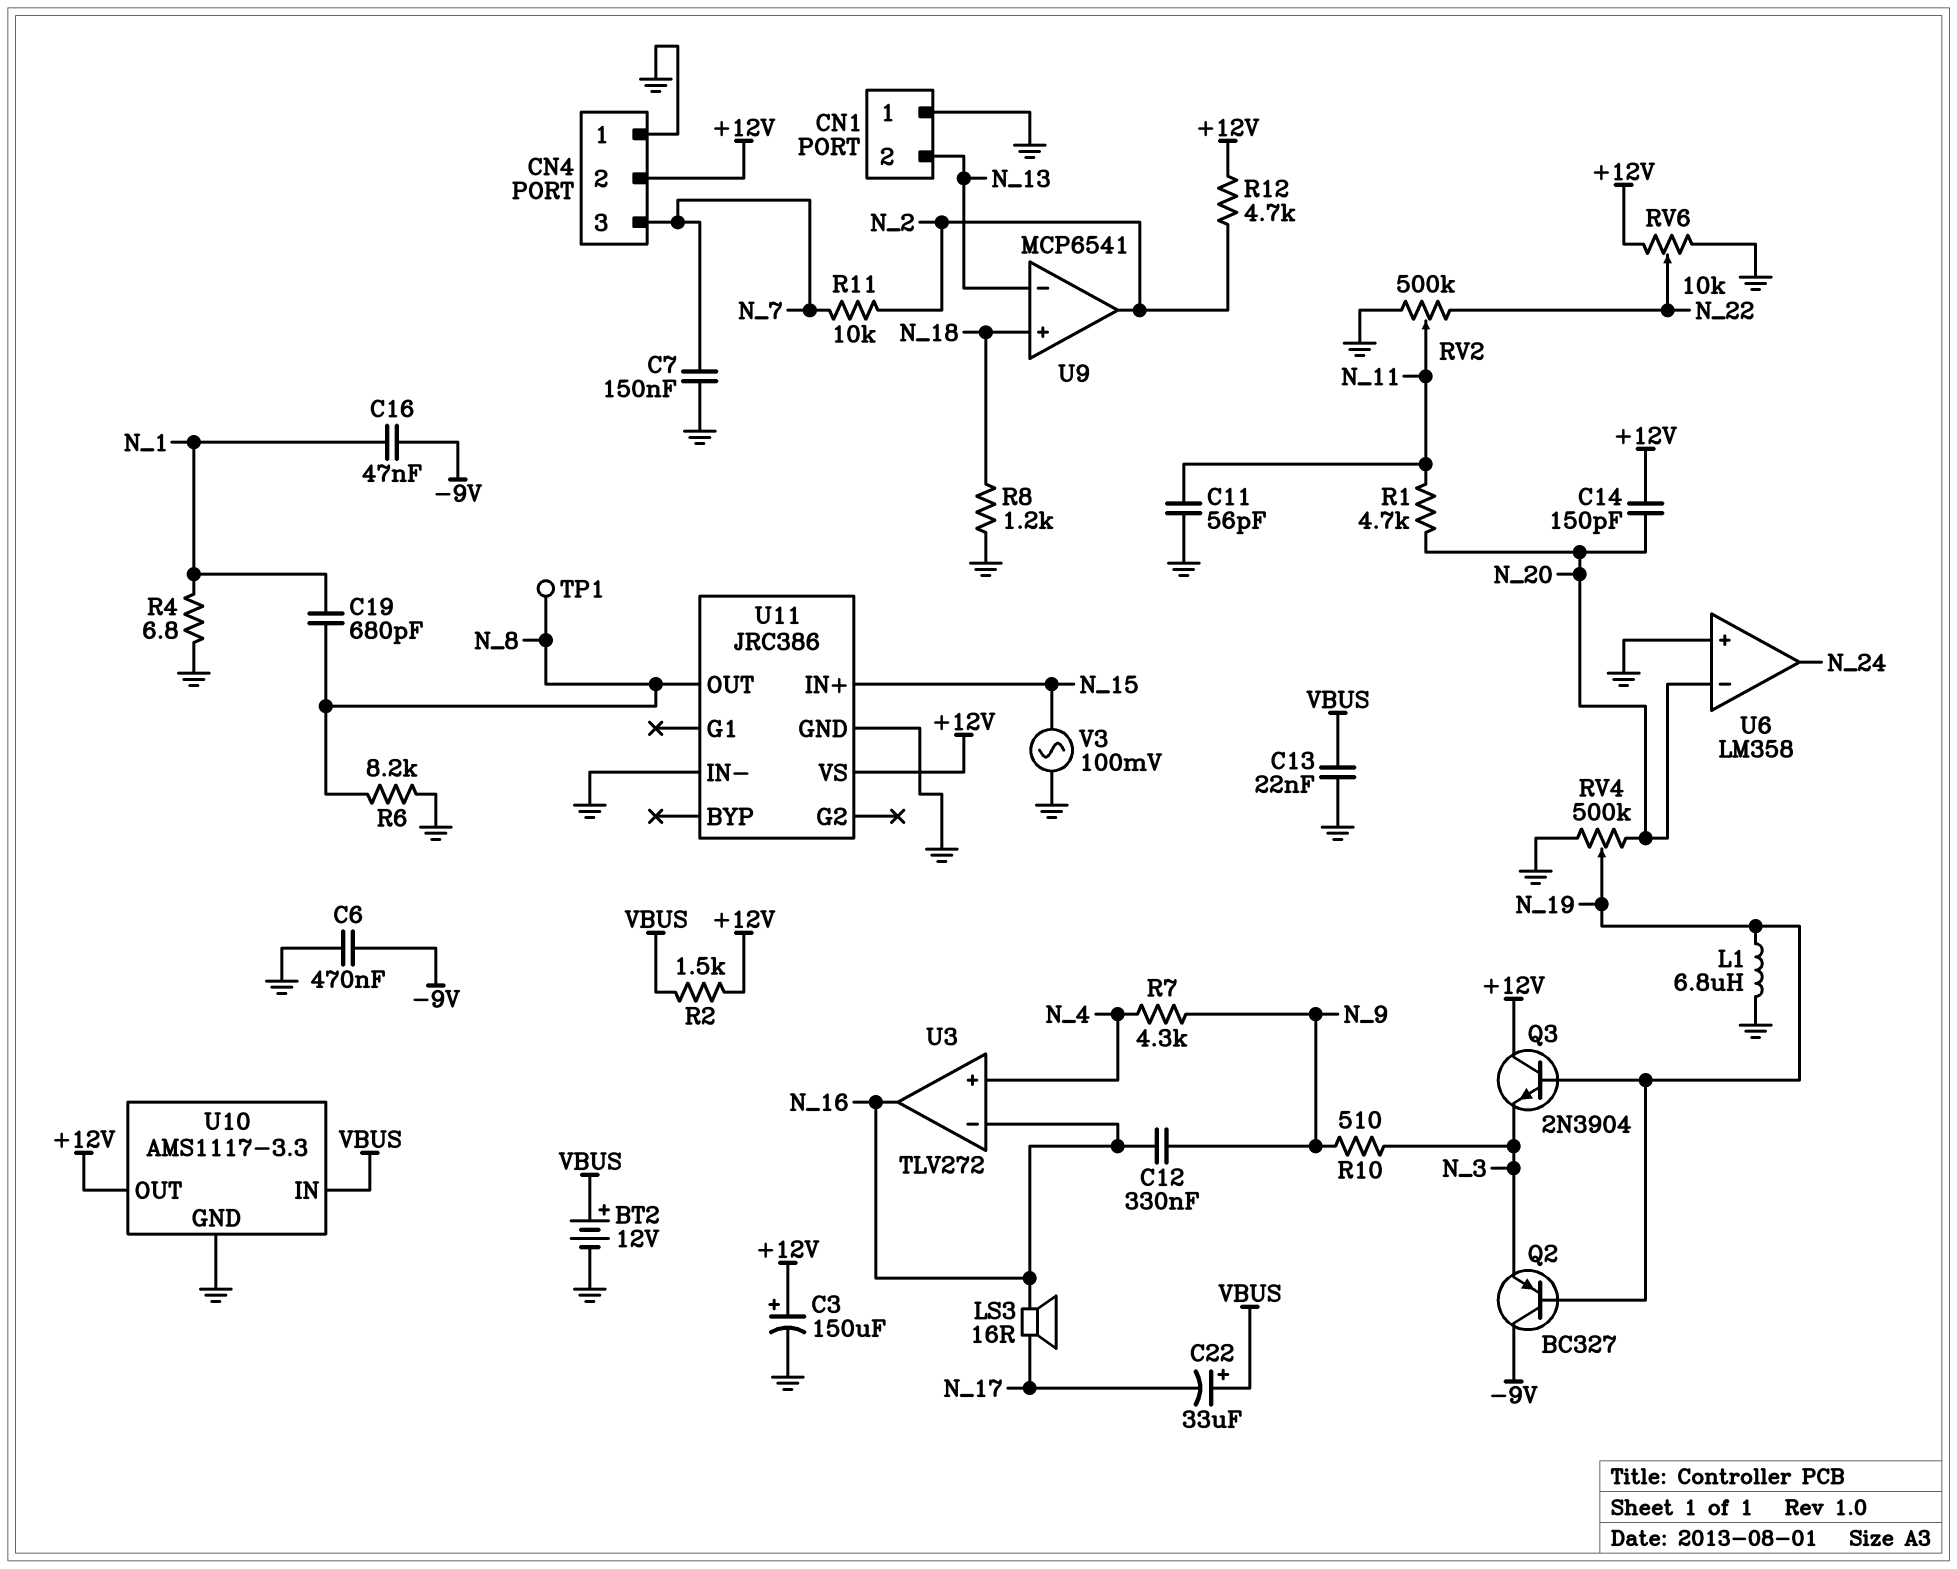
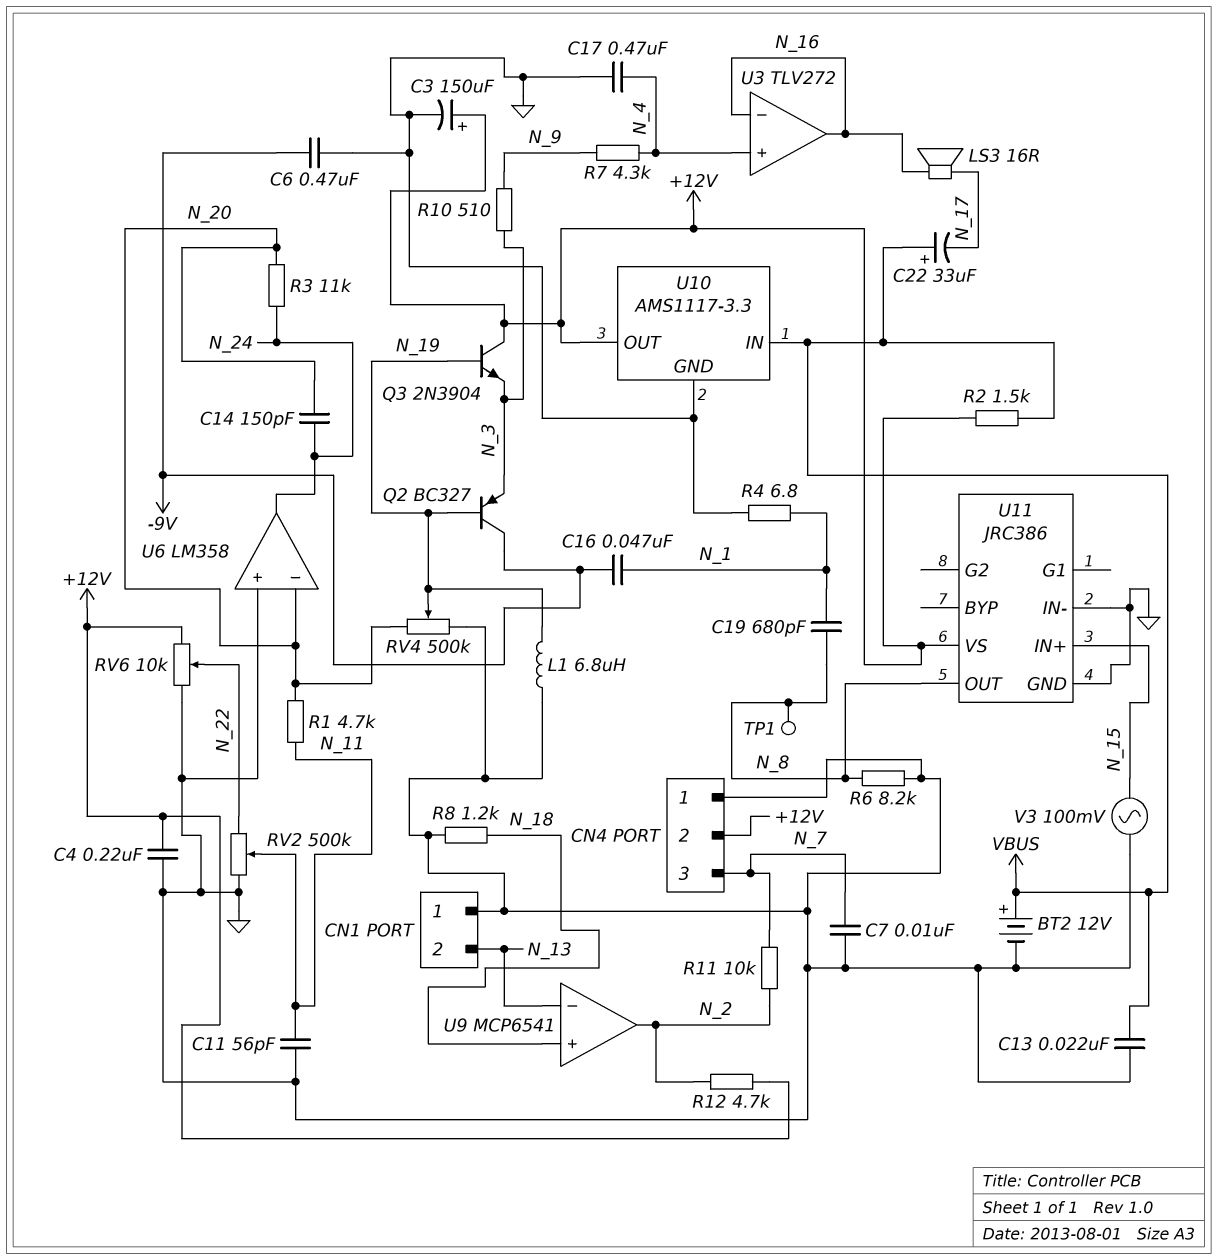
C4: none -> 220nF (+12V, GND)
C7: 150nF (GND, N_7) -> 10nF (GND, N_7)
C12: 330nF (N_9, N_16) -> none
C14: 150pF (+12V, N_20) -> 150pF (N_20, N_24)
C17: none -> 470nF (GND, N_4)
R3: none -> 11k (N_20, N_24)

